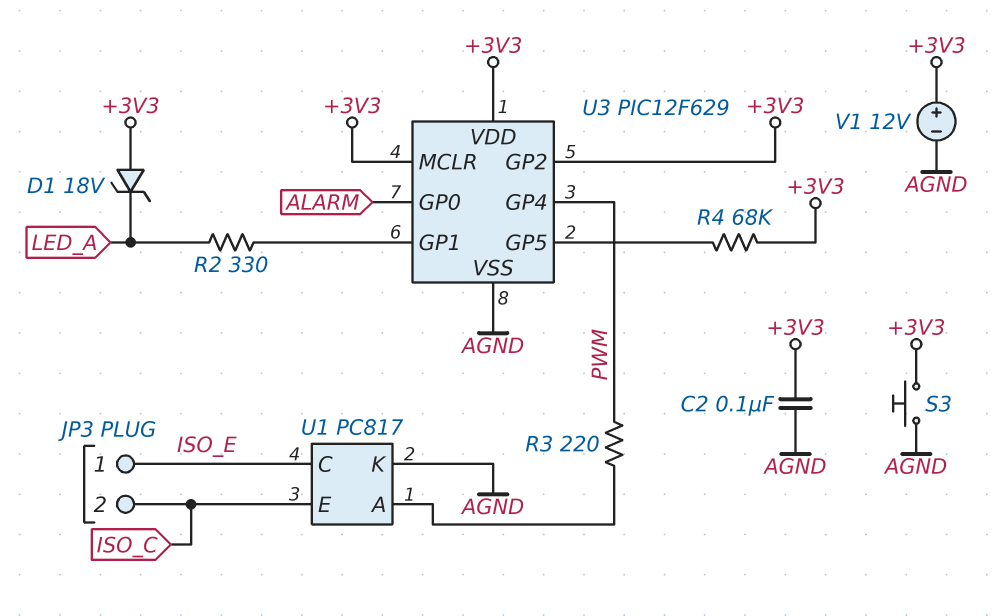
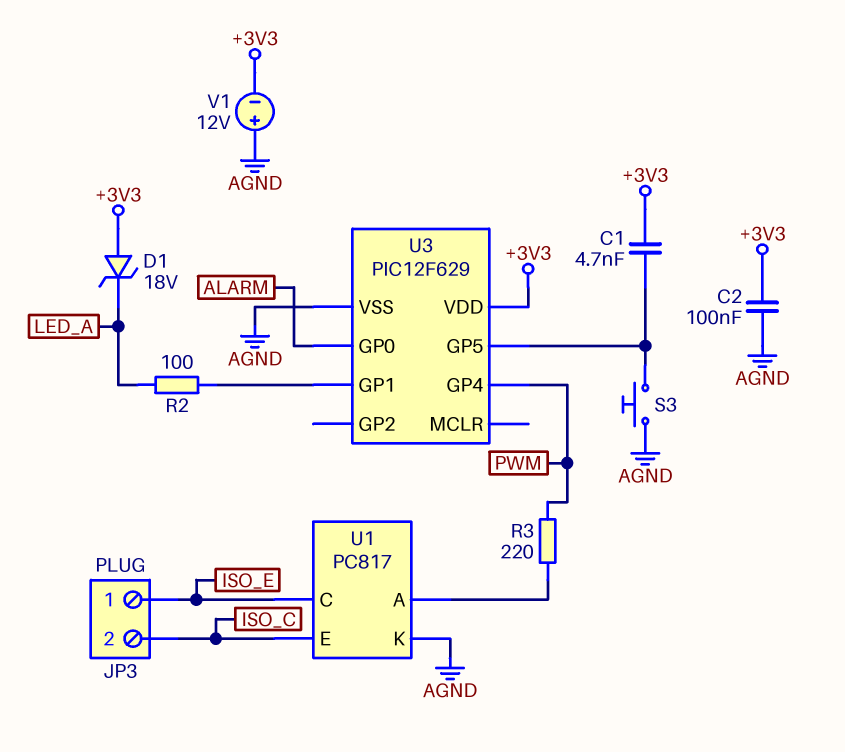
C1: none -> 4.7nF (+3V3, U3/GP5)
R2: 330 (LED_A, U3/GP1) -> 100 (LED_A, U3/GP1)
R4: 68k (+3V3, U3/GP5) -> none
S3: button (+3V3, AGND) -> button (AGND, U3/GP5)
U3 pin GP2: +3V3 -> none
U3 pin MCLR: +3V3 -> none
V1: 12V (plus +3V3, minus AGND) -> 12V (plus AGND, minus +3V3)

